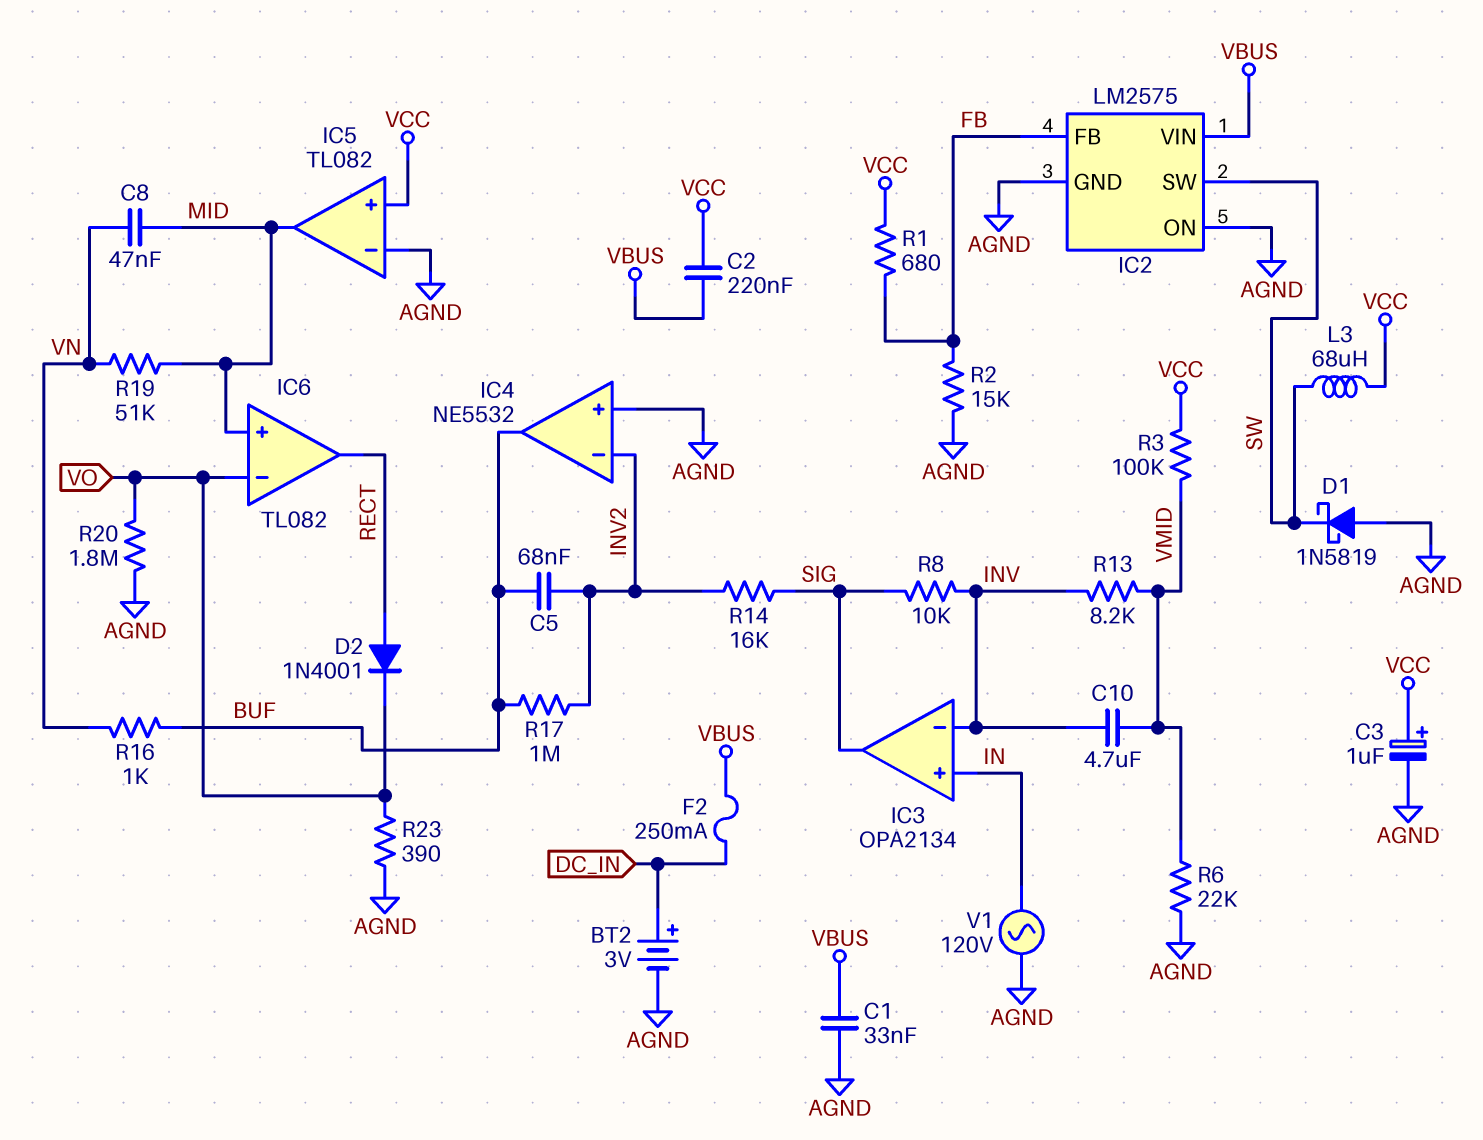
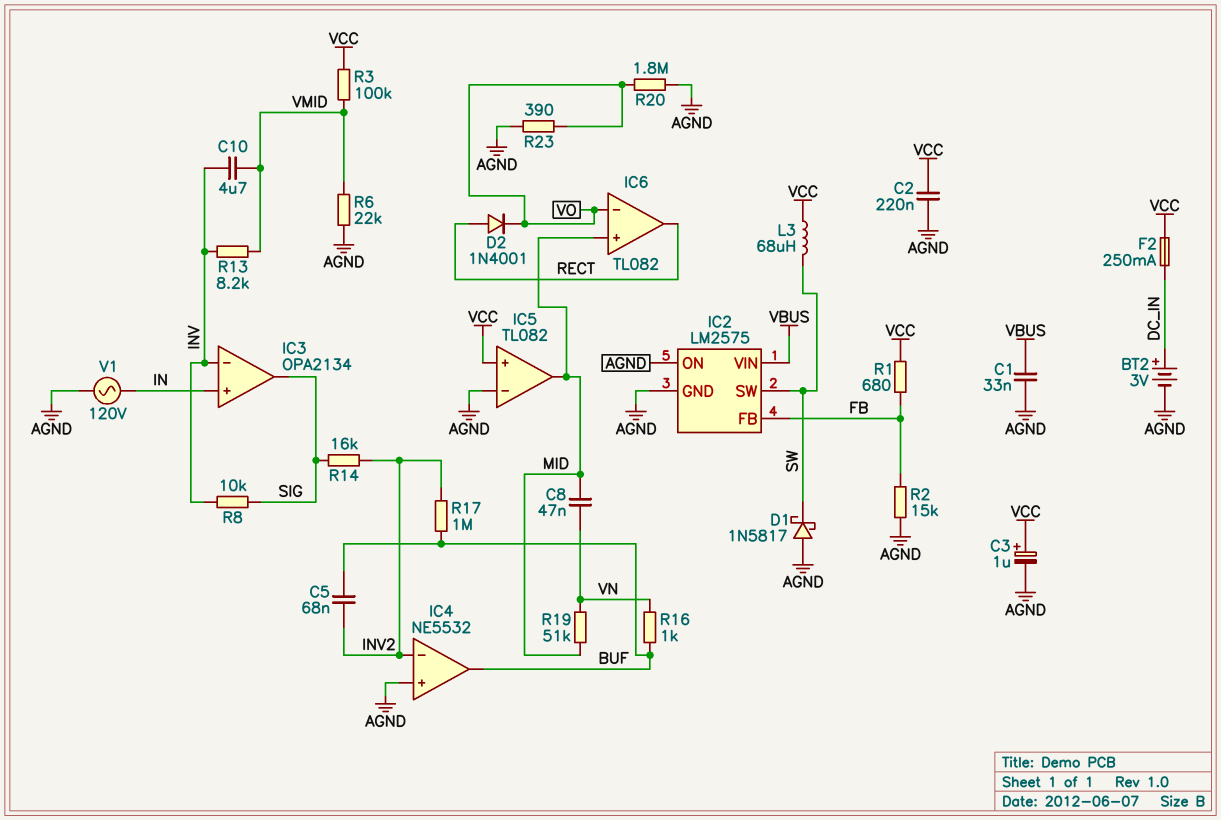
C2: 220nF (VBUS, VCC) -> 220nF (AGND, VCC)
D1: schottky 1N5819 (A AGND, K SW) -> schottky 1N5817 (A AGND, K SW)
F2: 250mA (DC_IN, VBUS) -> 250mA (DC_IN, VCC)

